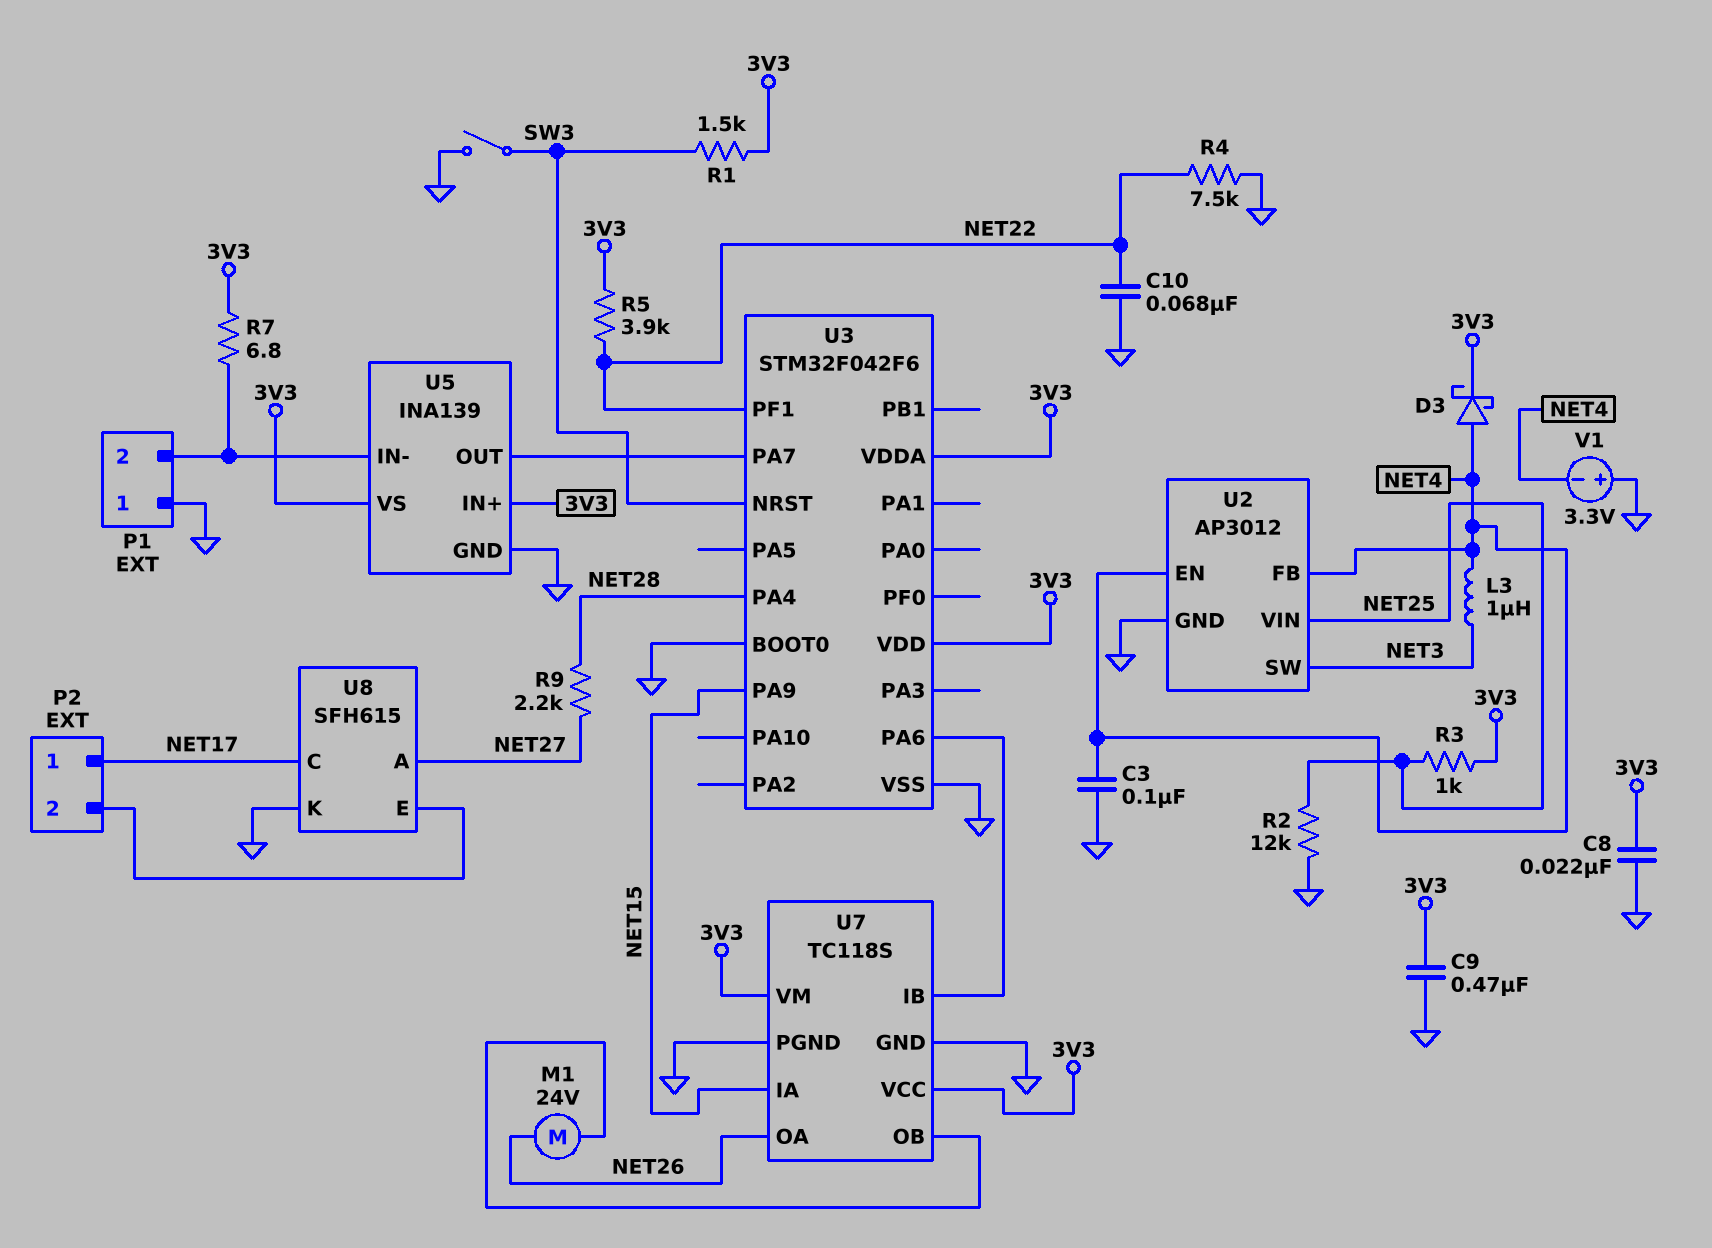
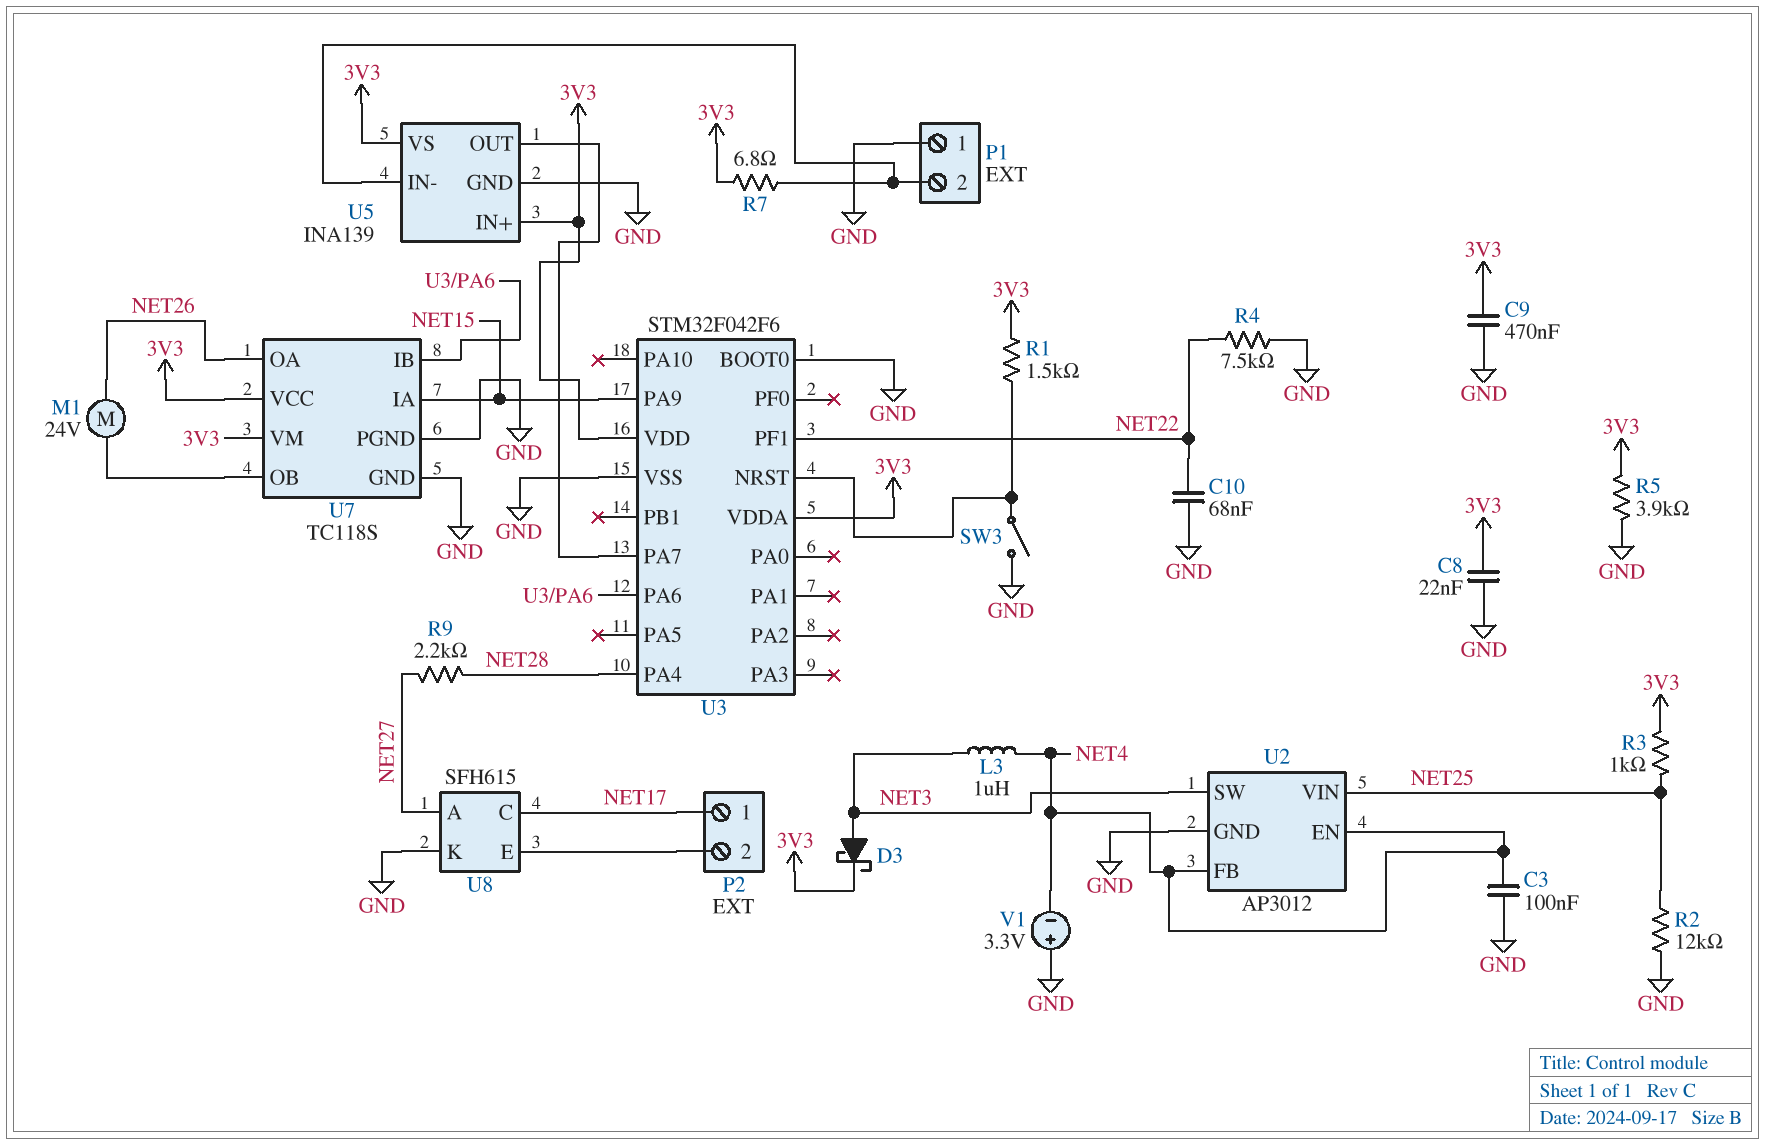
D3: schottky (A NET4, K 3V3) -> schottky (A NET3, K 3V3)
R5: 3.9k (3V3, NET22) -> 3.9k (3V3, GND)

